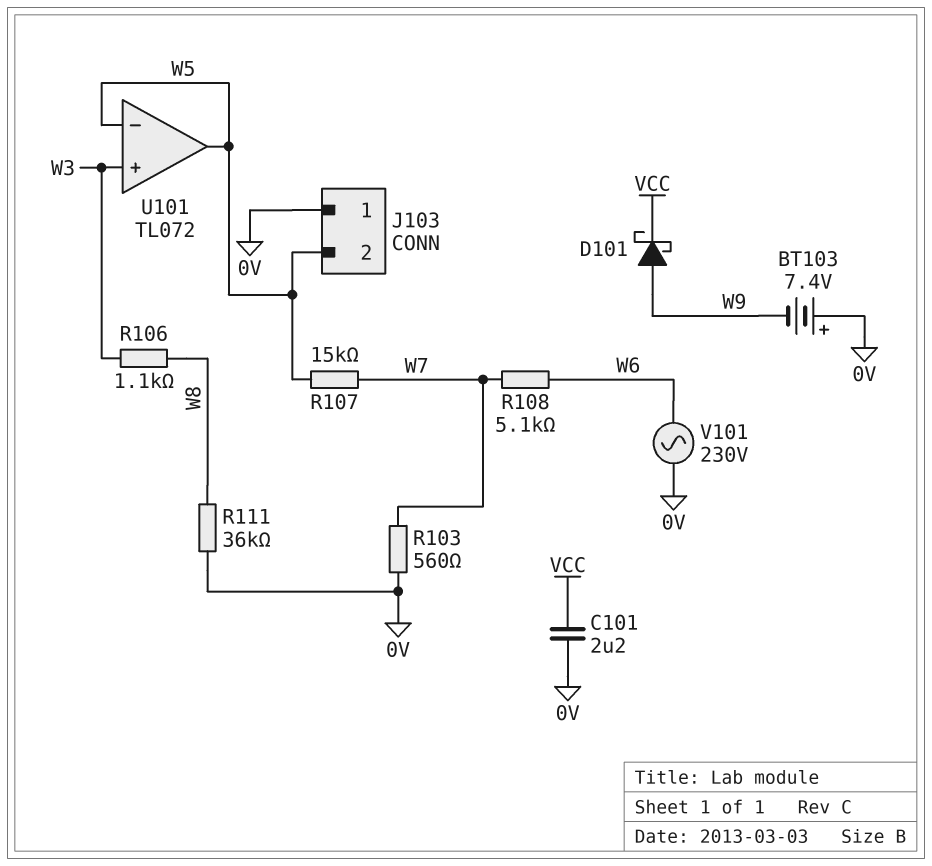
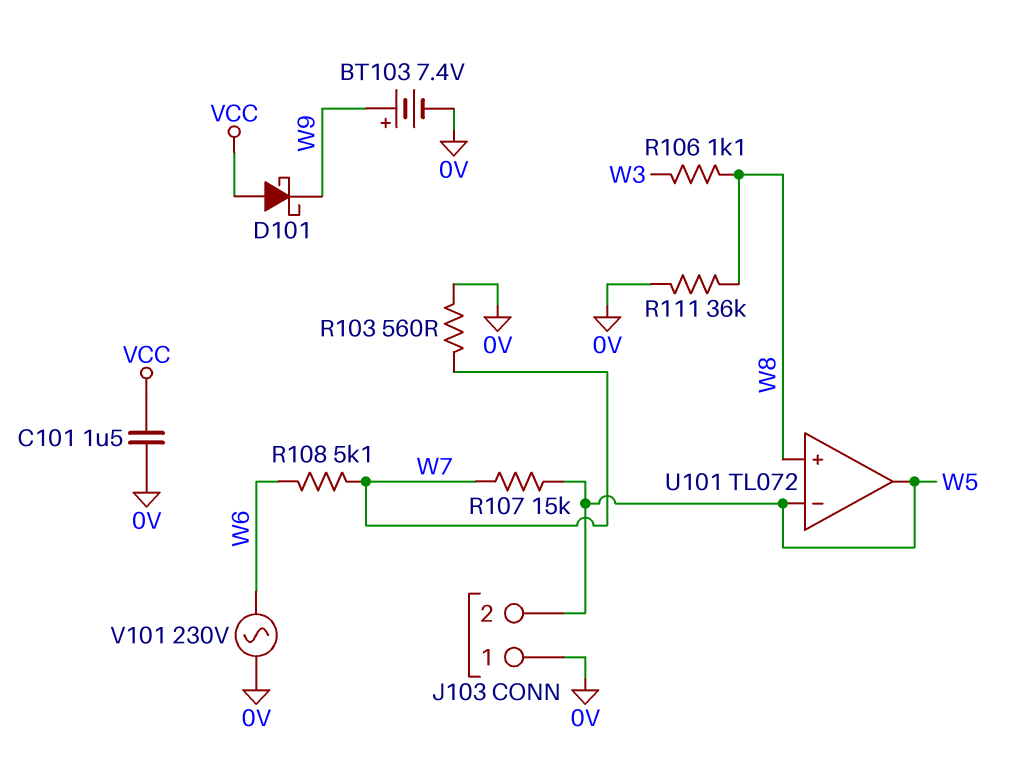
BT103: 7.4V (plus 0V, minus W9) -> 7.4V (plus W9, minus 0V)
C101: 2.2uF (0V, VCC) -> 1.5uF (0V, VCC)
D101: schottky (A W9, K VCC) -> schottky (A VCC, K W9)
U101 pin in+: W3 -> W8

